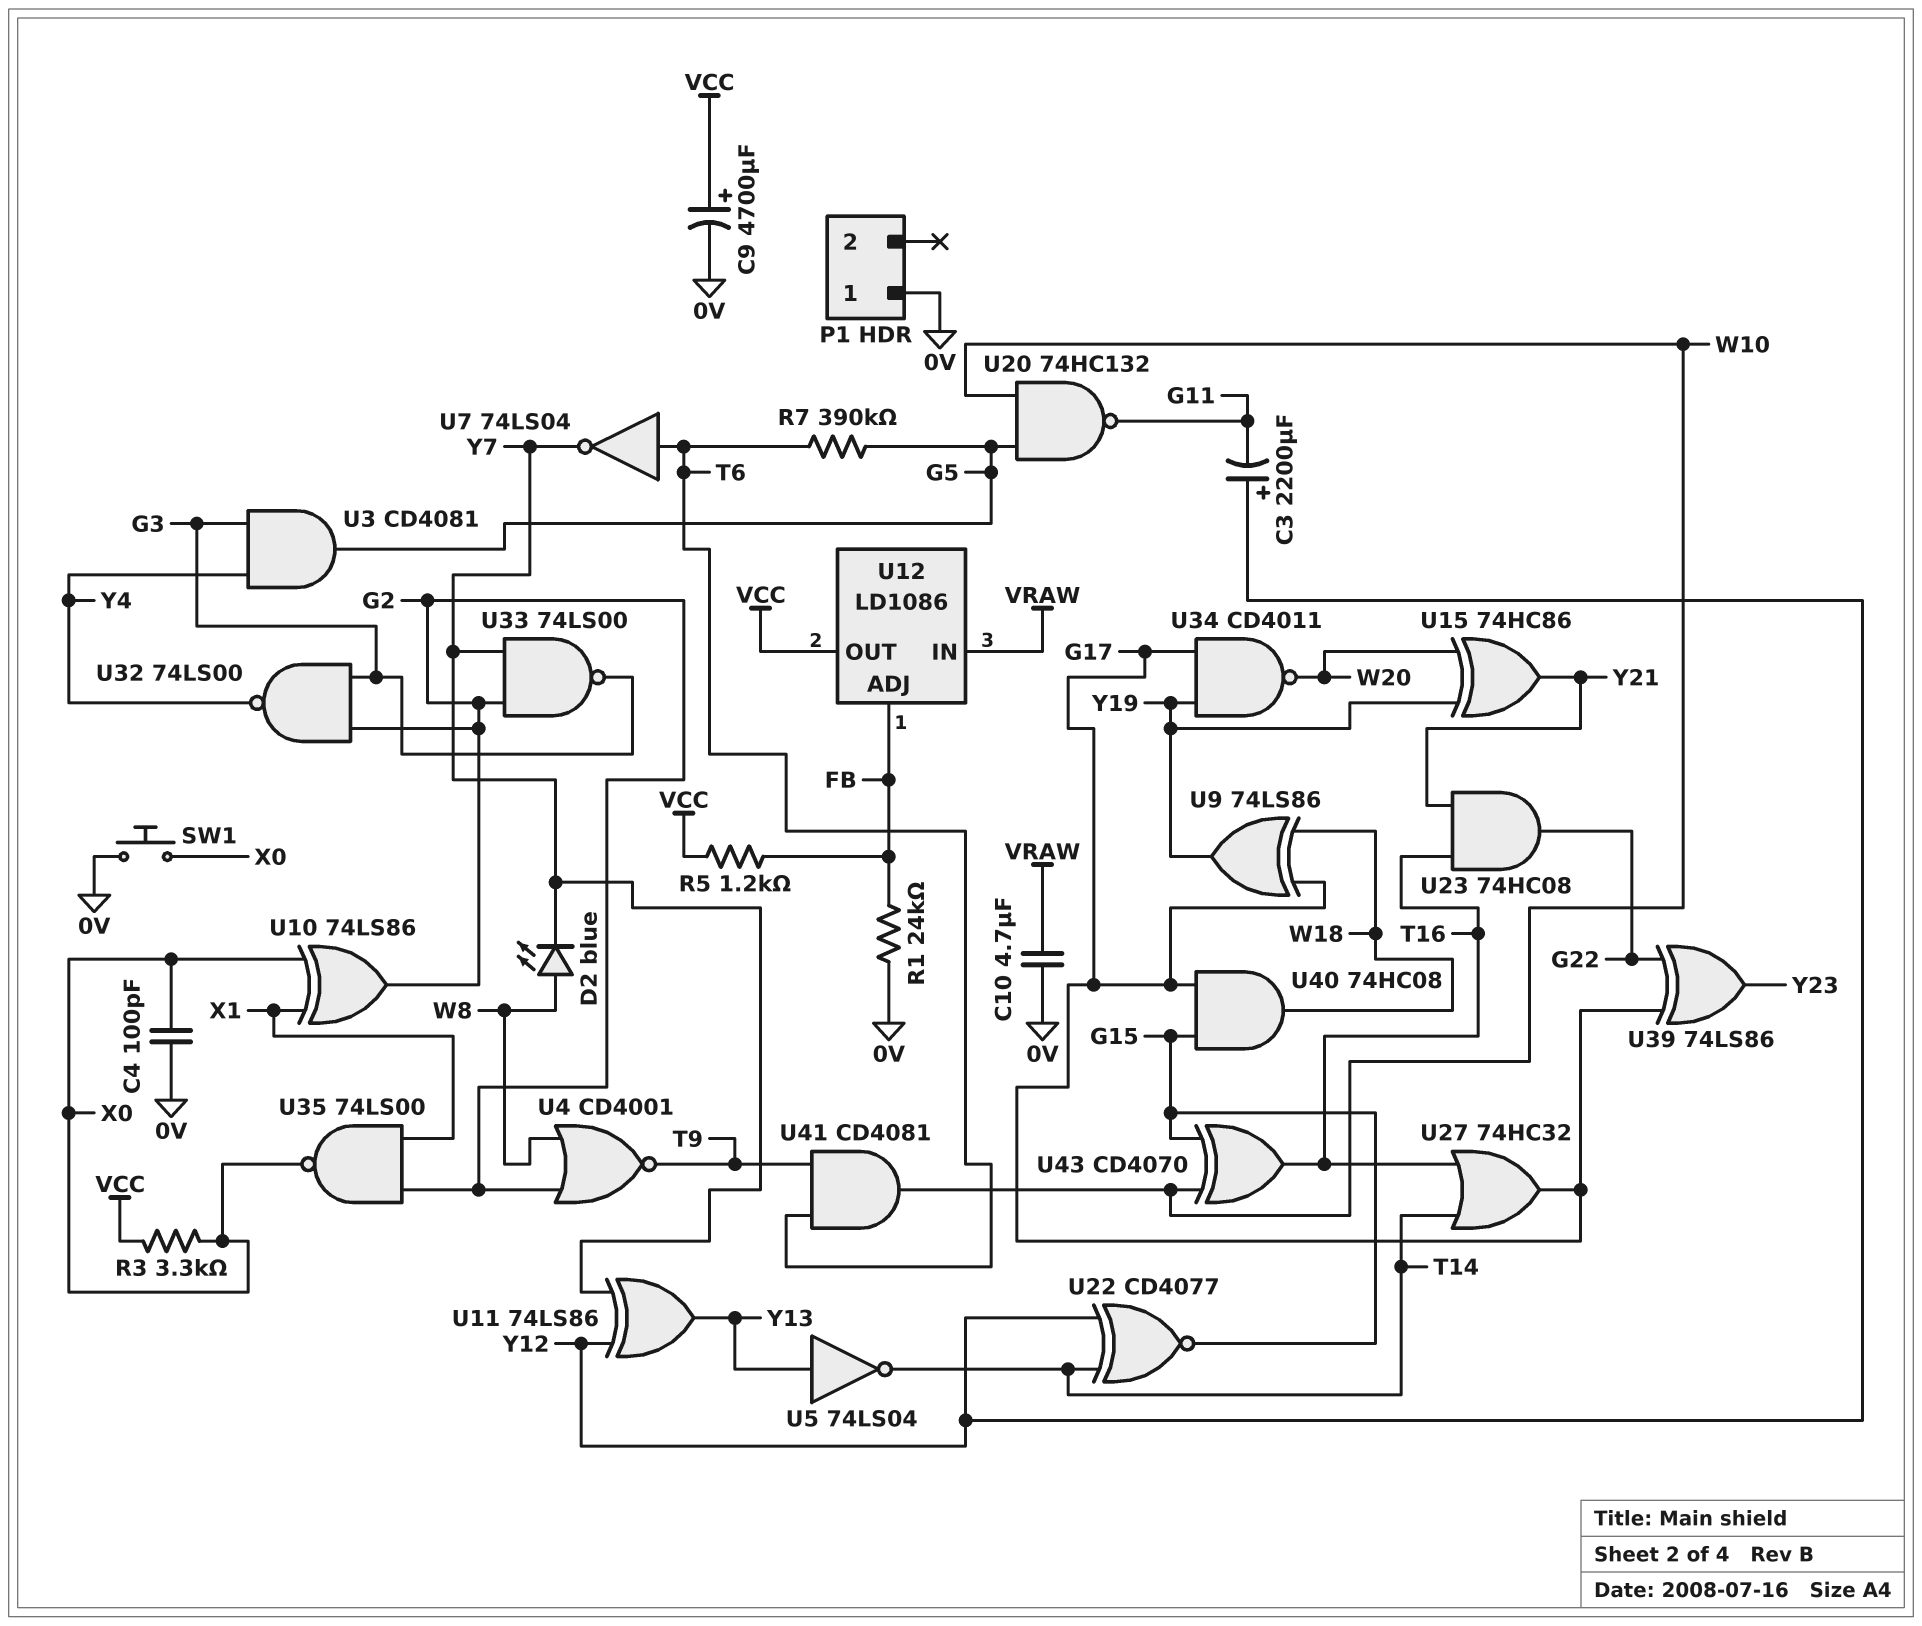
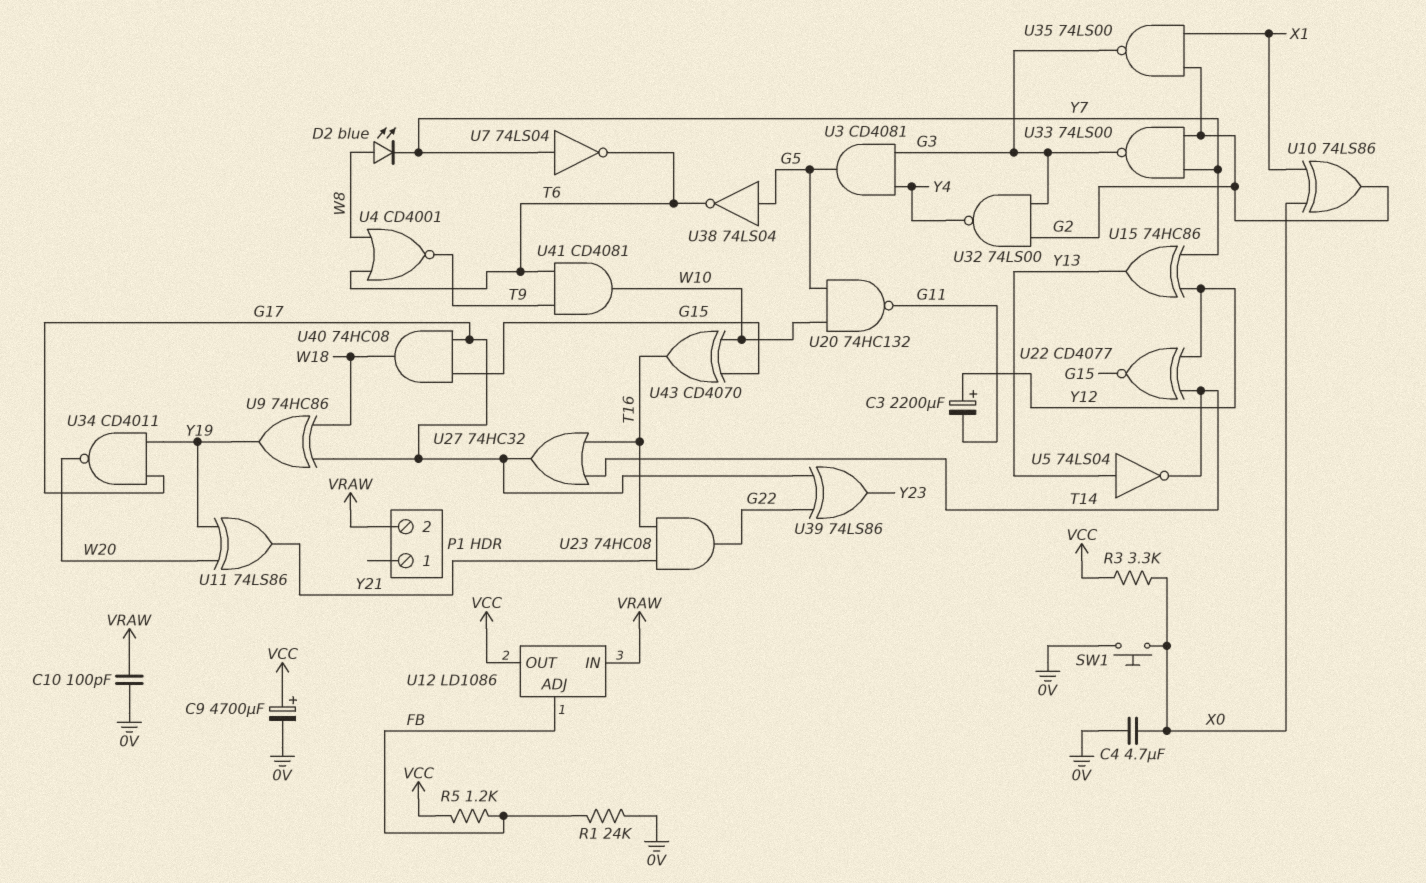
C4: 100pF (0V, X0) -> 4.7uF (0V, X0)
C10: 4.7uF (0V, VRAW) -> 100pF (0V, VRAW)
P1 pin 1: 0V -> none
P1 pin 2: none -> VRAW
R7: 390k (G5, T6) -> none
U4: NOR CD4001 (in G2, in W8, out T9) -> NOR CD4001 (in T6, in W8, out T9)
U7: NOT 74LS04 (in T6, out Y7) -> NOT 74LS04 (in Y7, out T6)
U9: XOR 74LS86 (in G17, in W18, out Y19) -> XOR 74HC86 (in G17, in W18, out Y19)
U11: XOR 74LS86 (in Y7, in Y12, out Y13) -> XOR 74LS86 (in W20, in Y19, out Y21)
U15: XOR 74HC86 (in W20, in Y19, out Y21) -> XOR 74HC86 (in Y7, in Y12, out Y13)
U35: NAND 74LS00 (in G2, in X1, out X0) -> NAND 74LS00 (in G2, in X1, out G3)
U38: none -> NOT 74LS04 (in G5, out T6)

